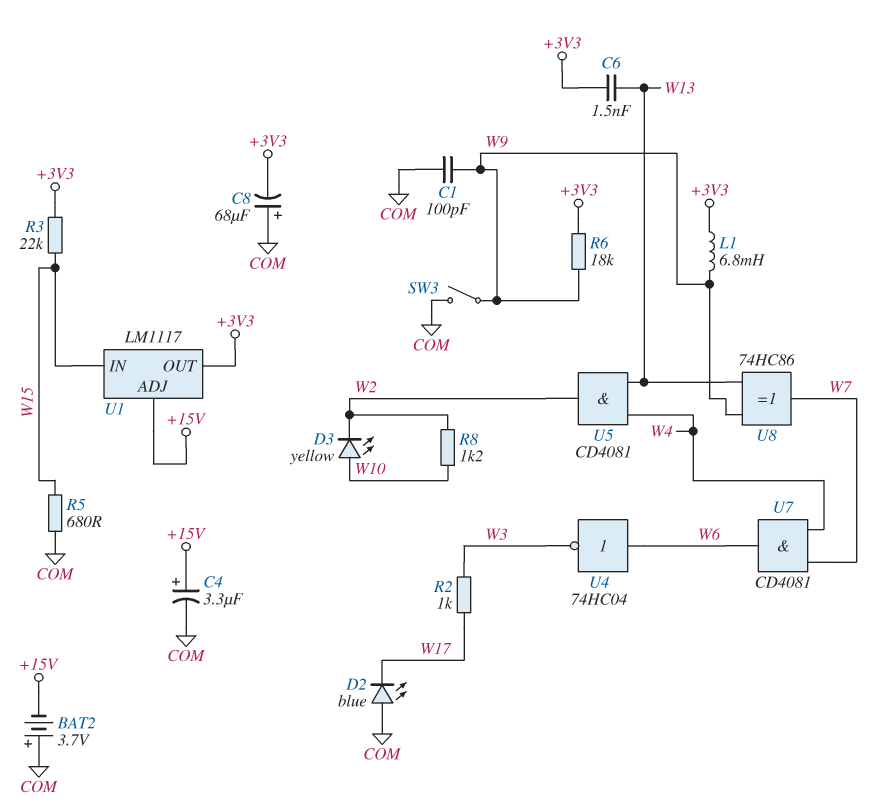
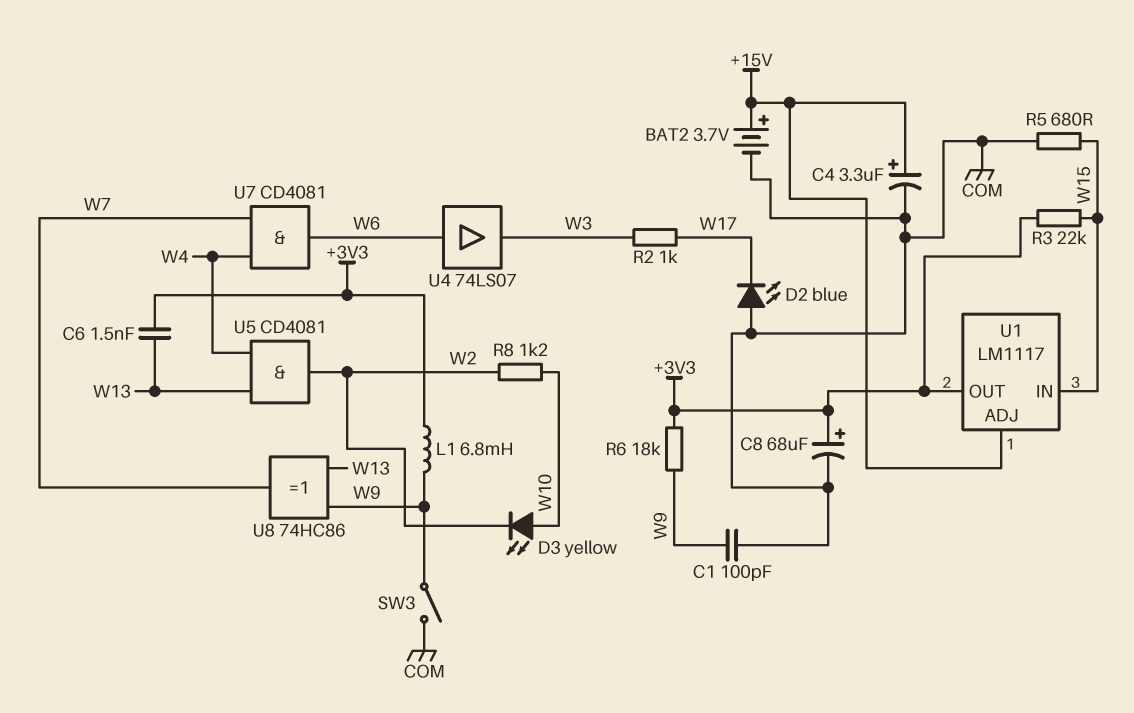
BAT2: 3.7V (plus COM, minus +15V) -> 3.7V (plus +15V, minus COM)
C8: 68uF (plus COM, minus +3V3) -> 68uF (plus +3V3, minus COM)
U4: NOT 74HC04 (in W6, out W3) -> buffer 74LS07 (in W6, out W3)

